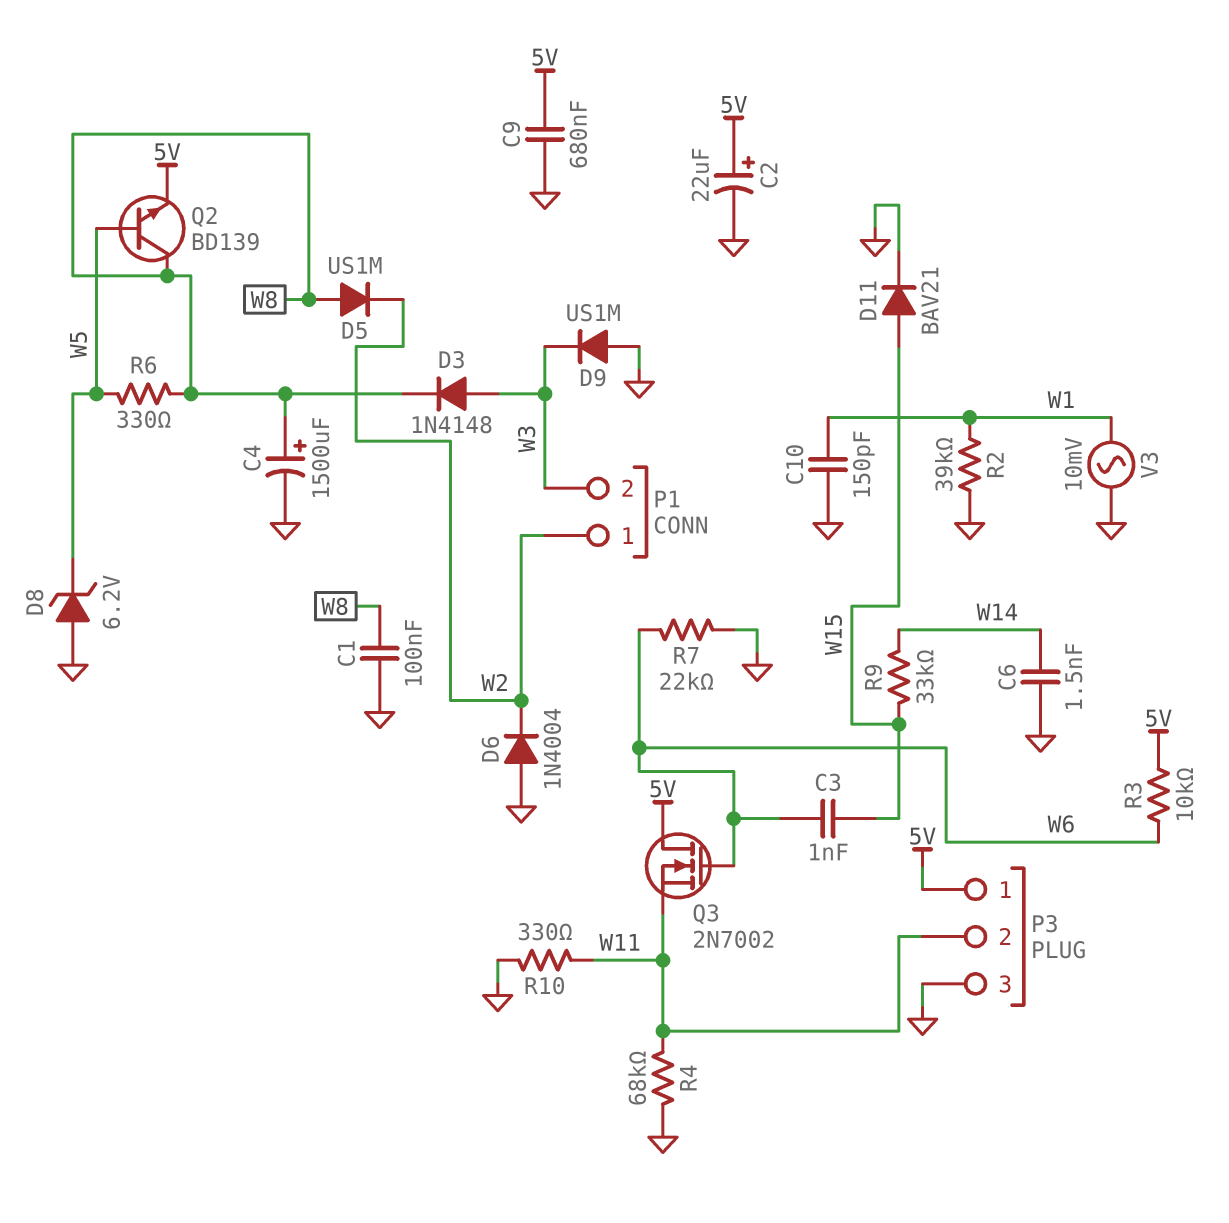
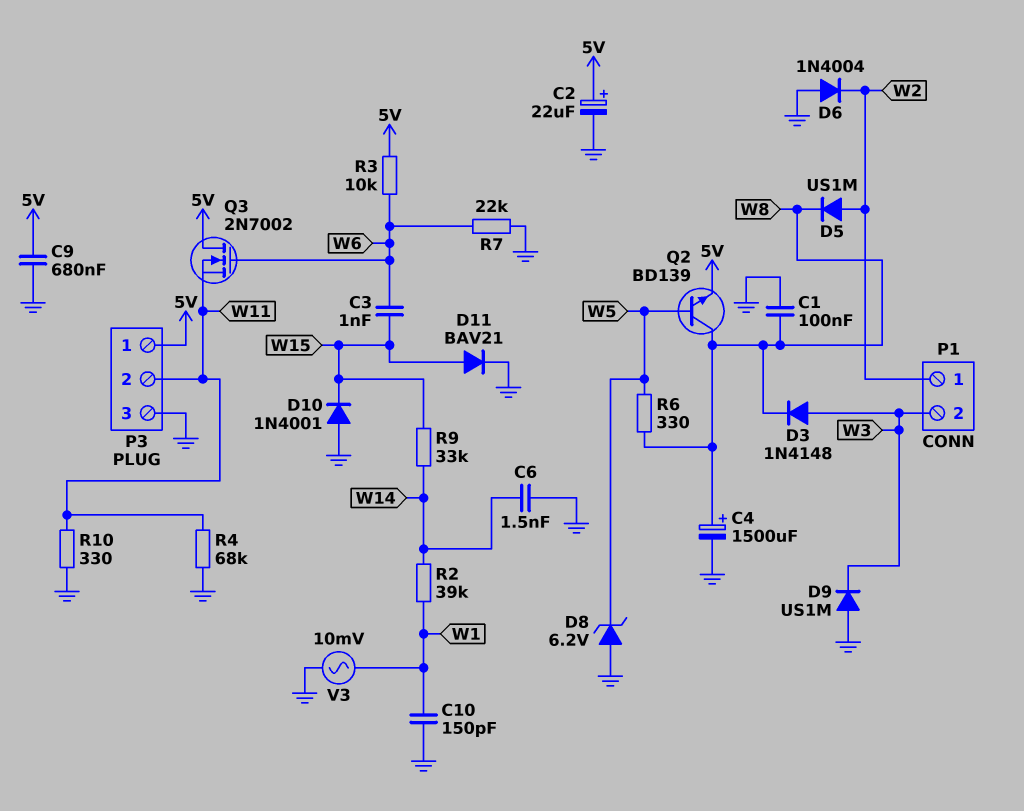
D5: diode US1M (A W8, K W2) -> diode US1M (A W2, K W8)
D10: none -> diode 1N4001 (A GND, K W15)
R2: 39k (GND, W1) -> 39k (W1, W14)

